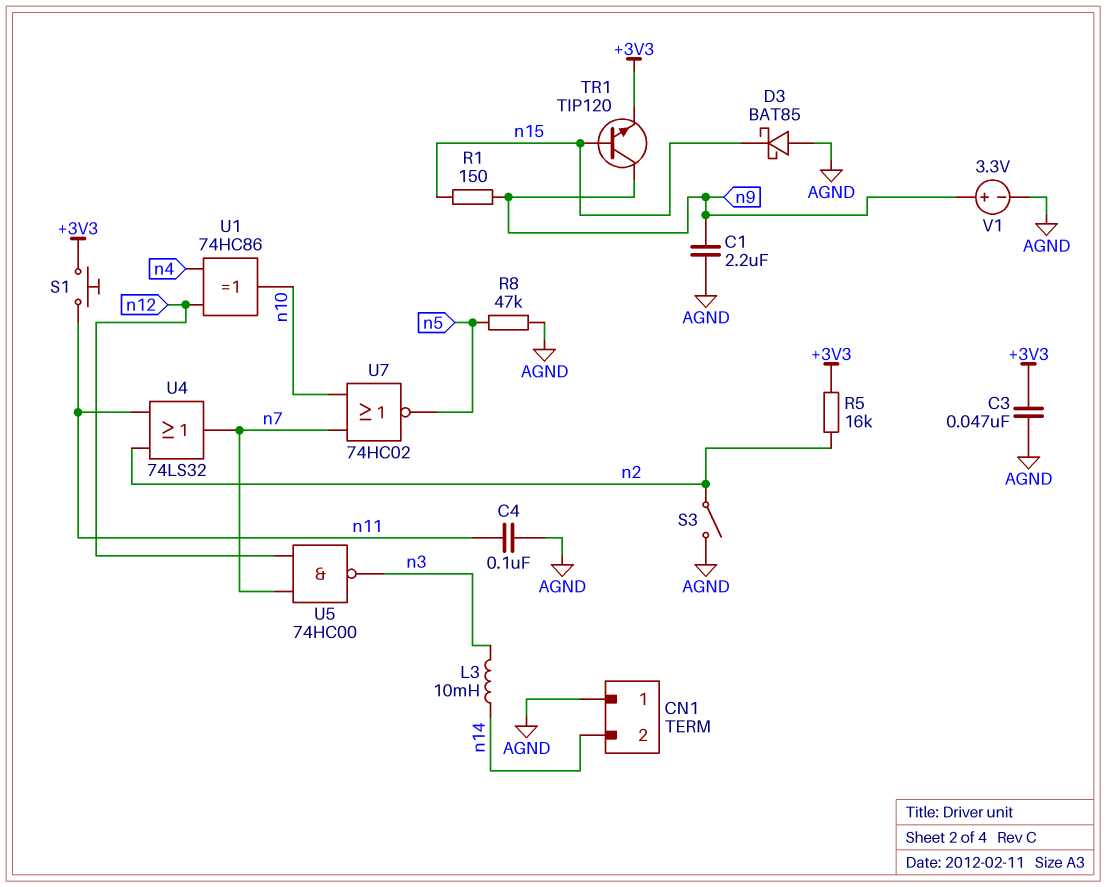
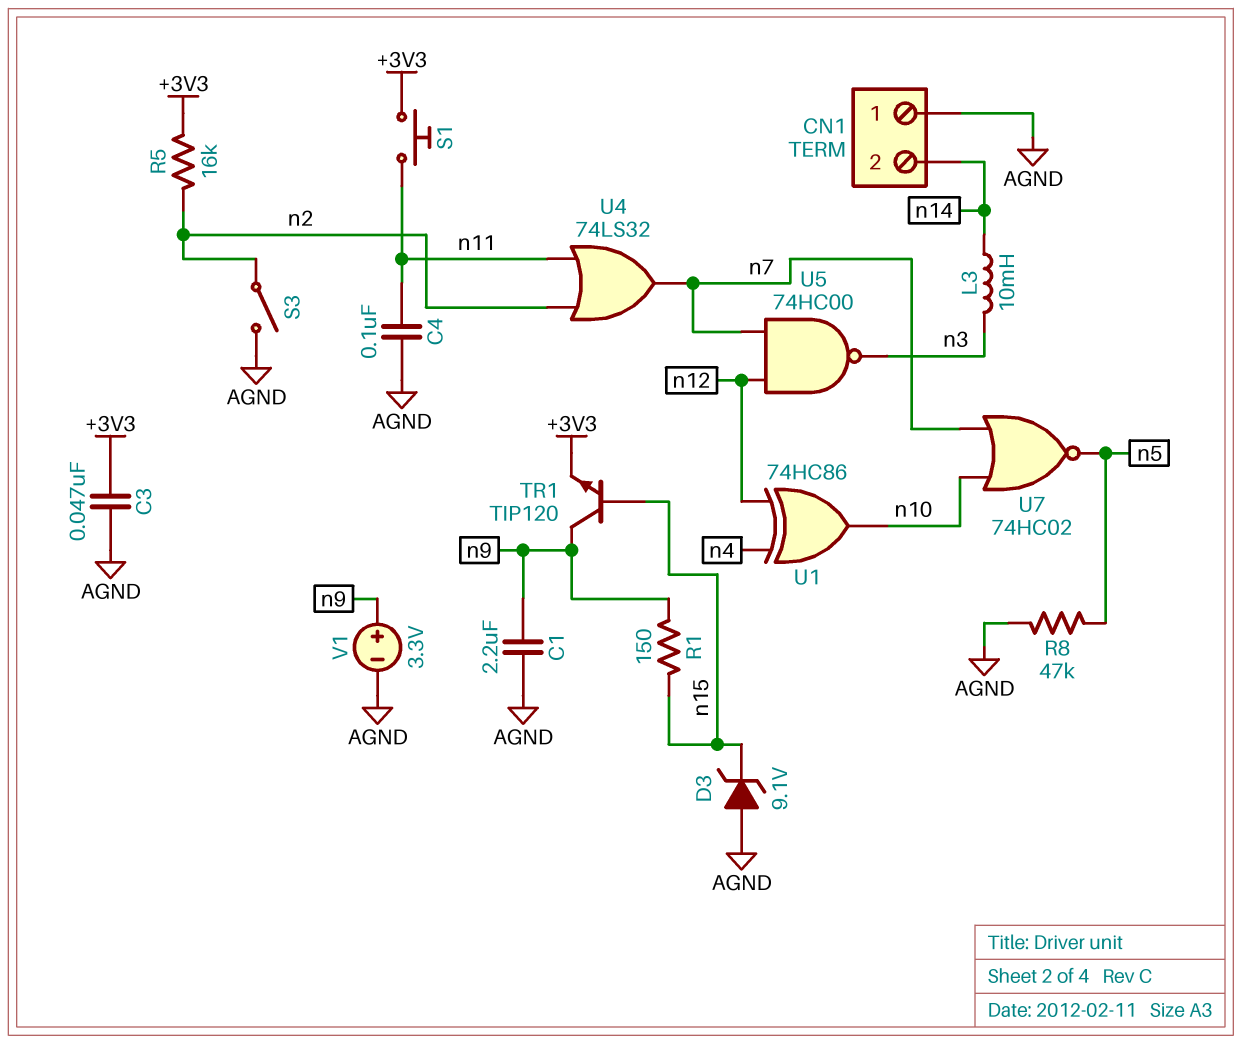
D3: schottky BAT85 (A AGND, K n15) -> zener 9.1V (A AGND, K n15)

